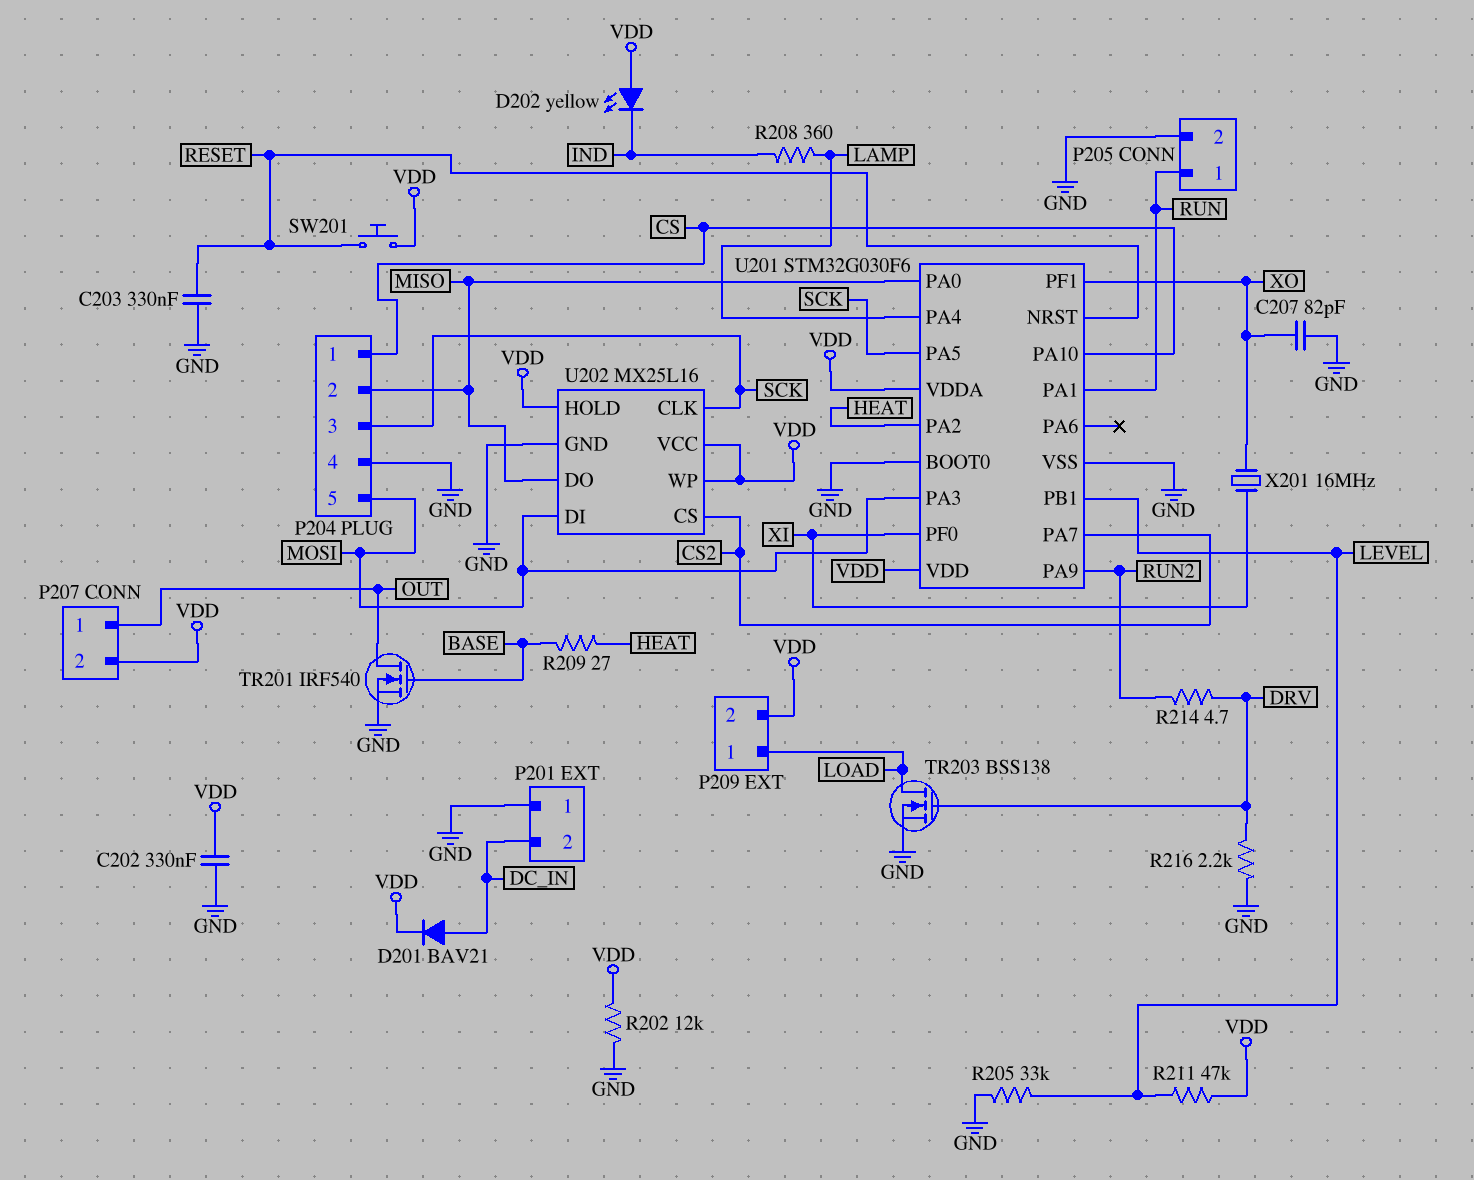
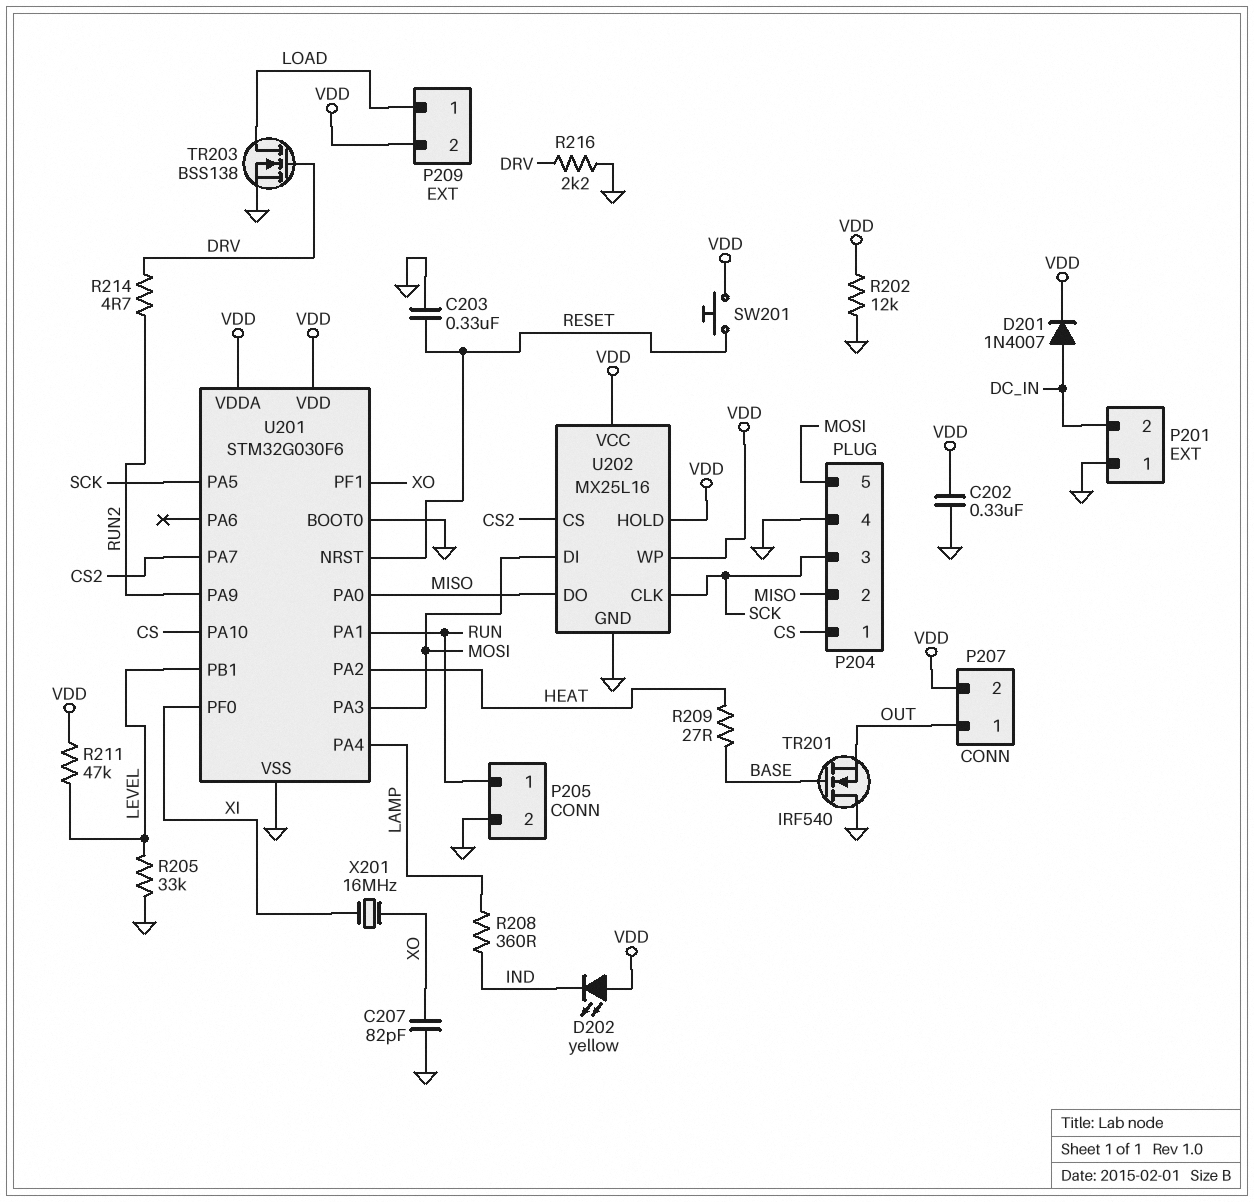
D201: diode BAV21 (A DC_IN, K VDD) -> diode 1N4007 (A DC_IN, K VDD)
TR201: NMOS IRF540 (G BASE, D OUT, S GND) -> NMOS IRF540 (G BASE, D GND, S OUT)

